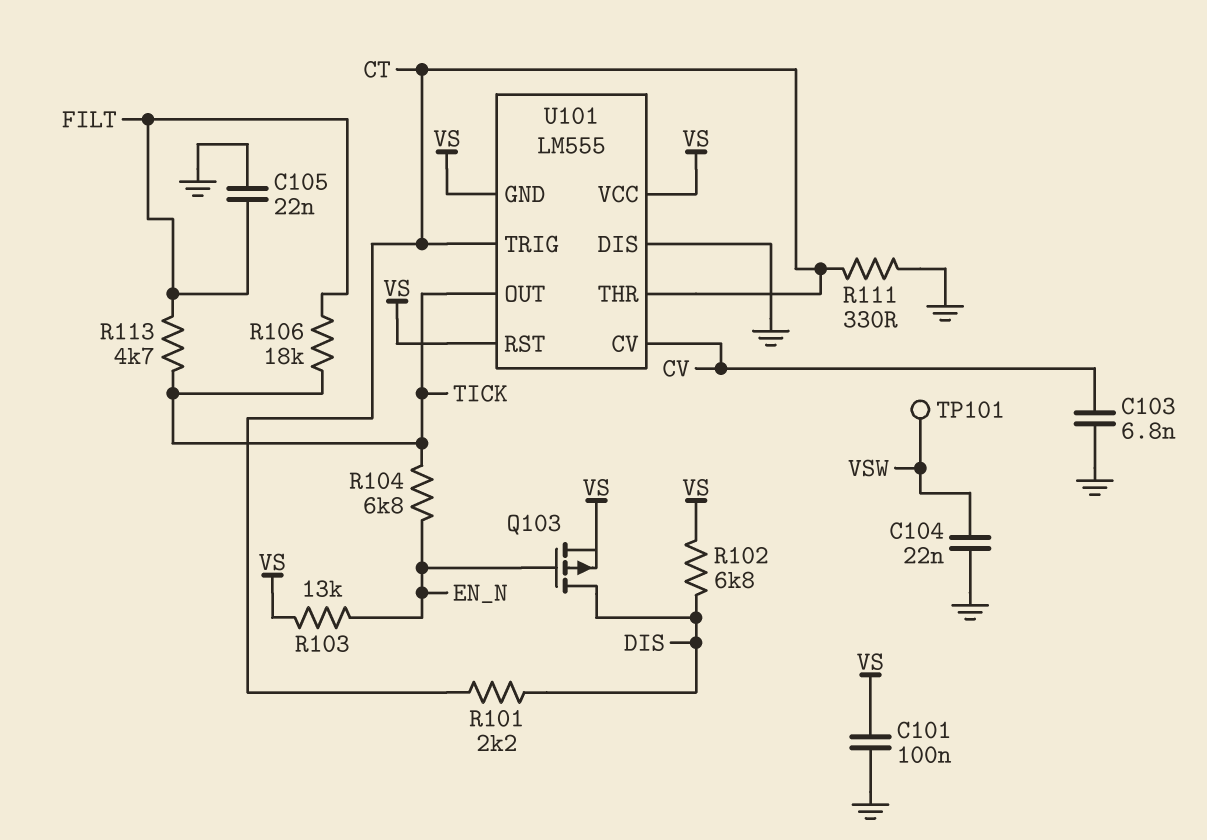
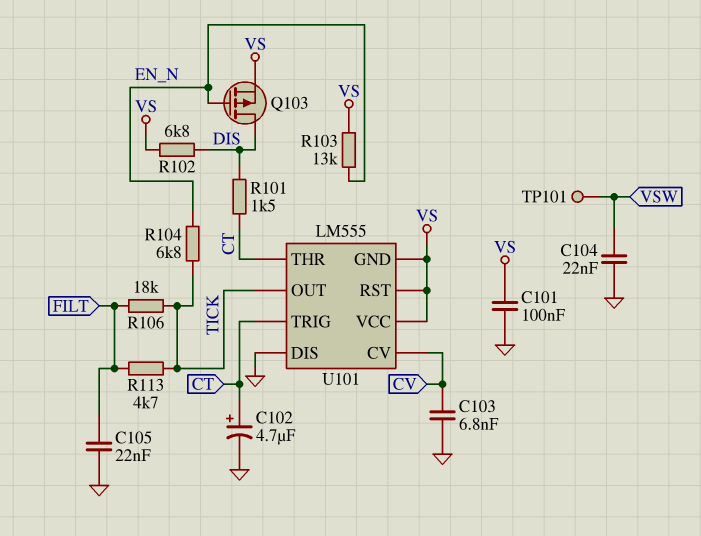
C102: none -> 4.7uF (plus CT, minus GND)
R101: 2.2k (CT, DIS) -> 1.5k (CT, DIS)
R111: 330 (CT, GND) -> none

